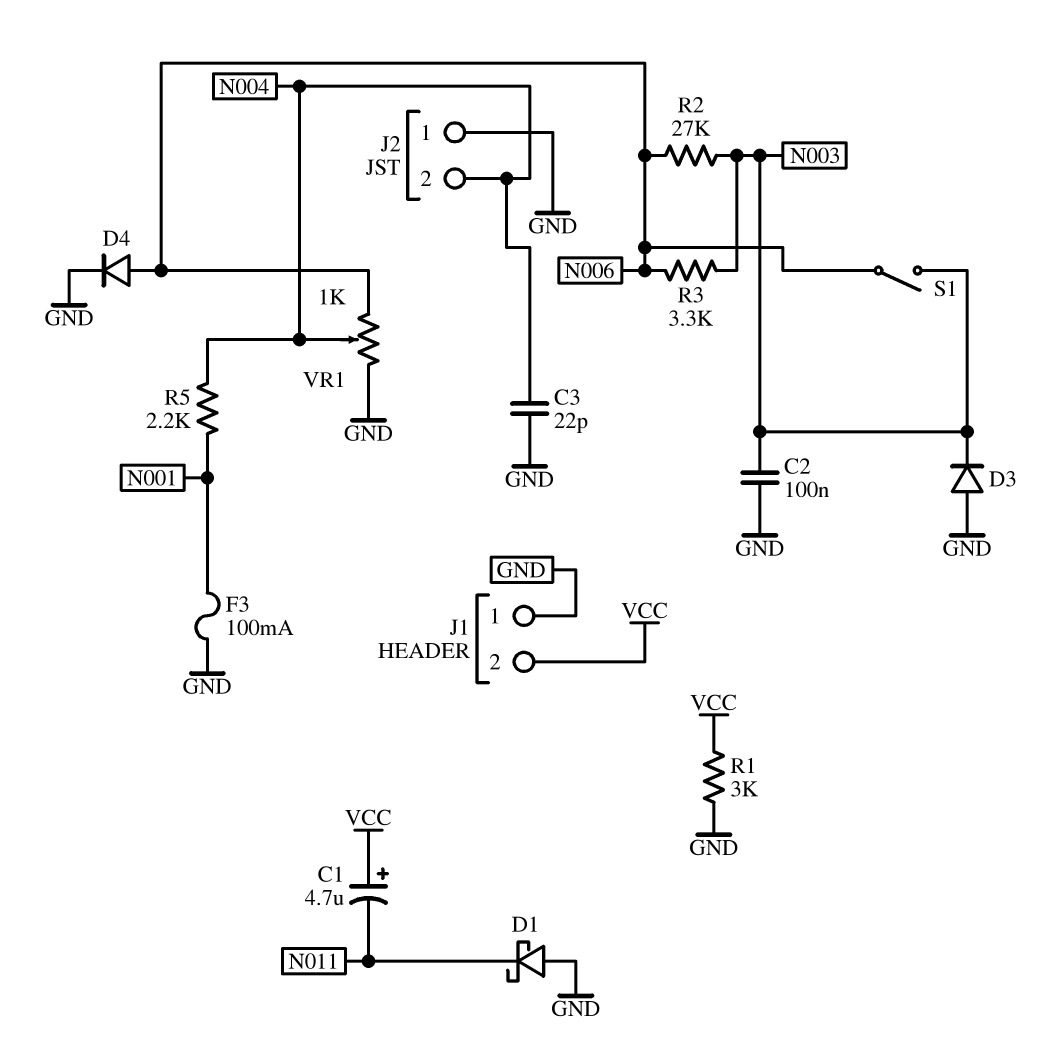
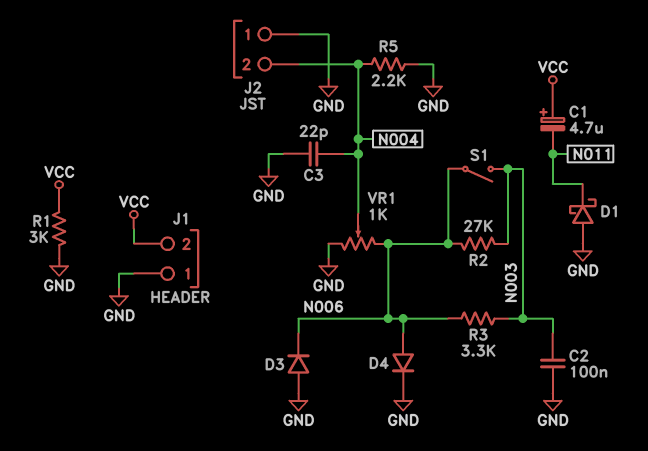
D3: diode (A GND, K N003) -> diode (A GND, K N006)
F3: 100mA (GND, N001) -> none
R5: 2.2k (N001, N004) -> 2.2k (GND, N004)

